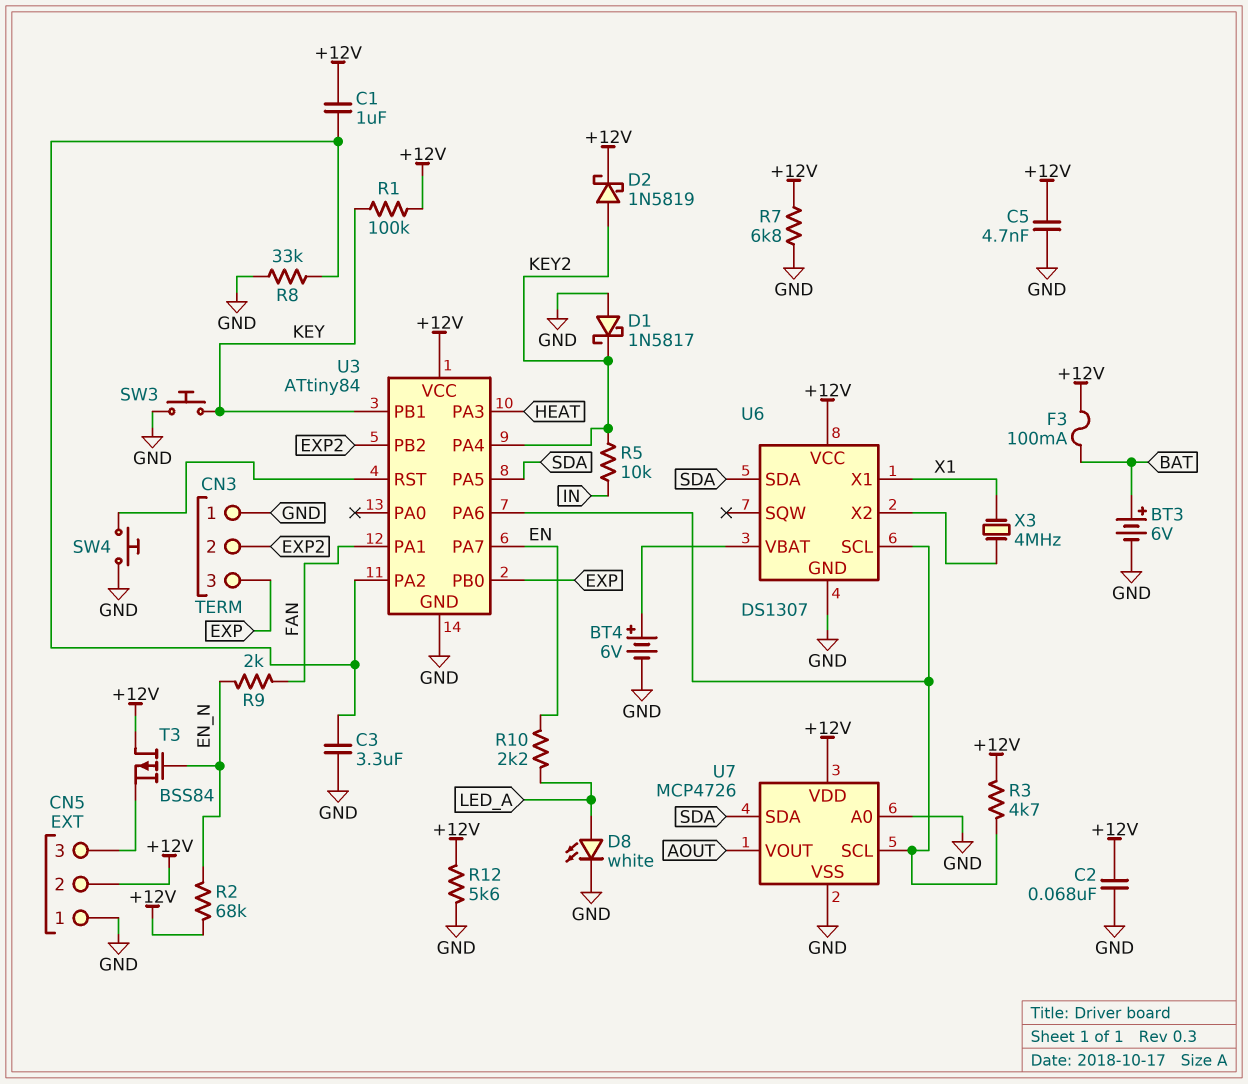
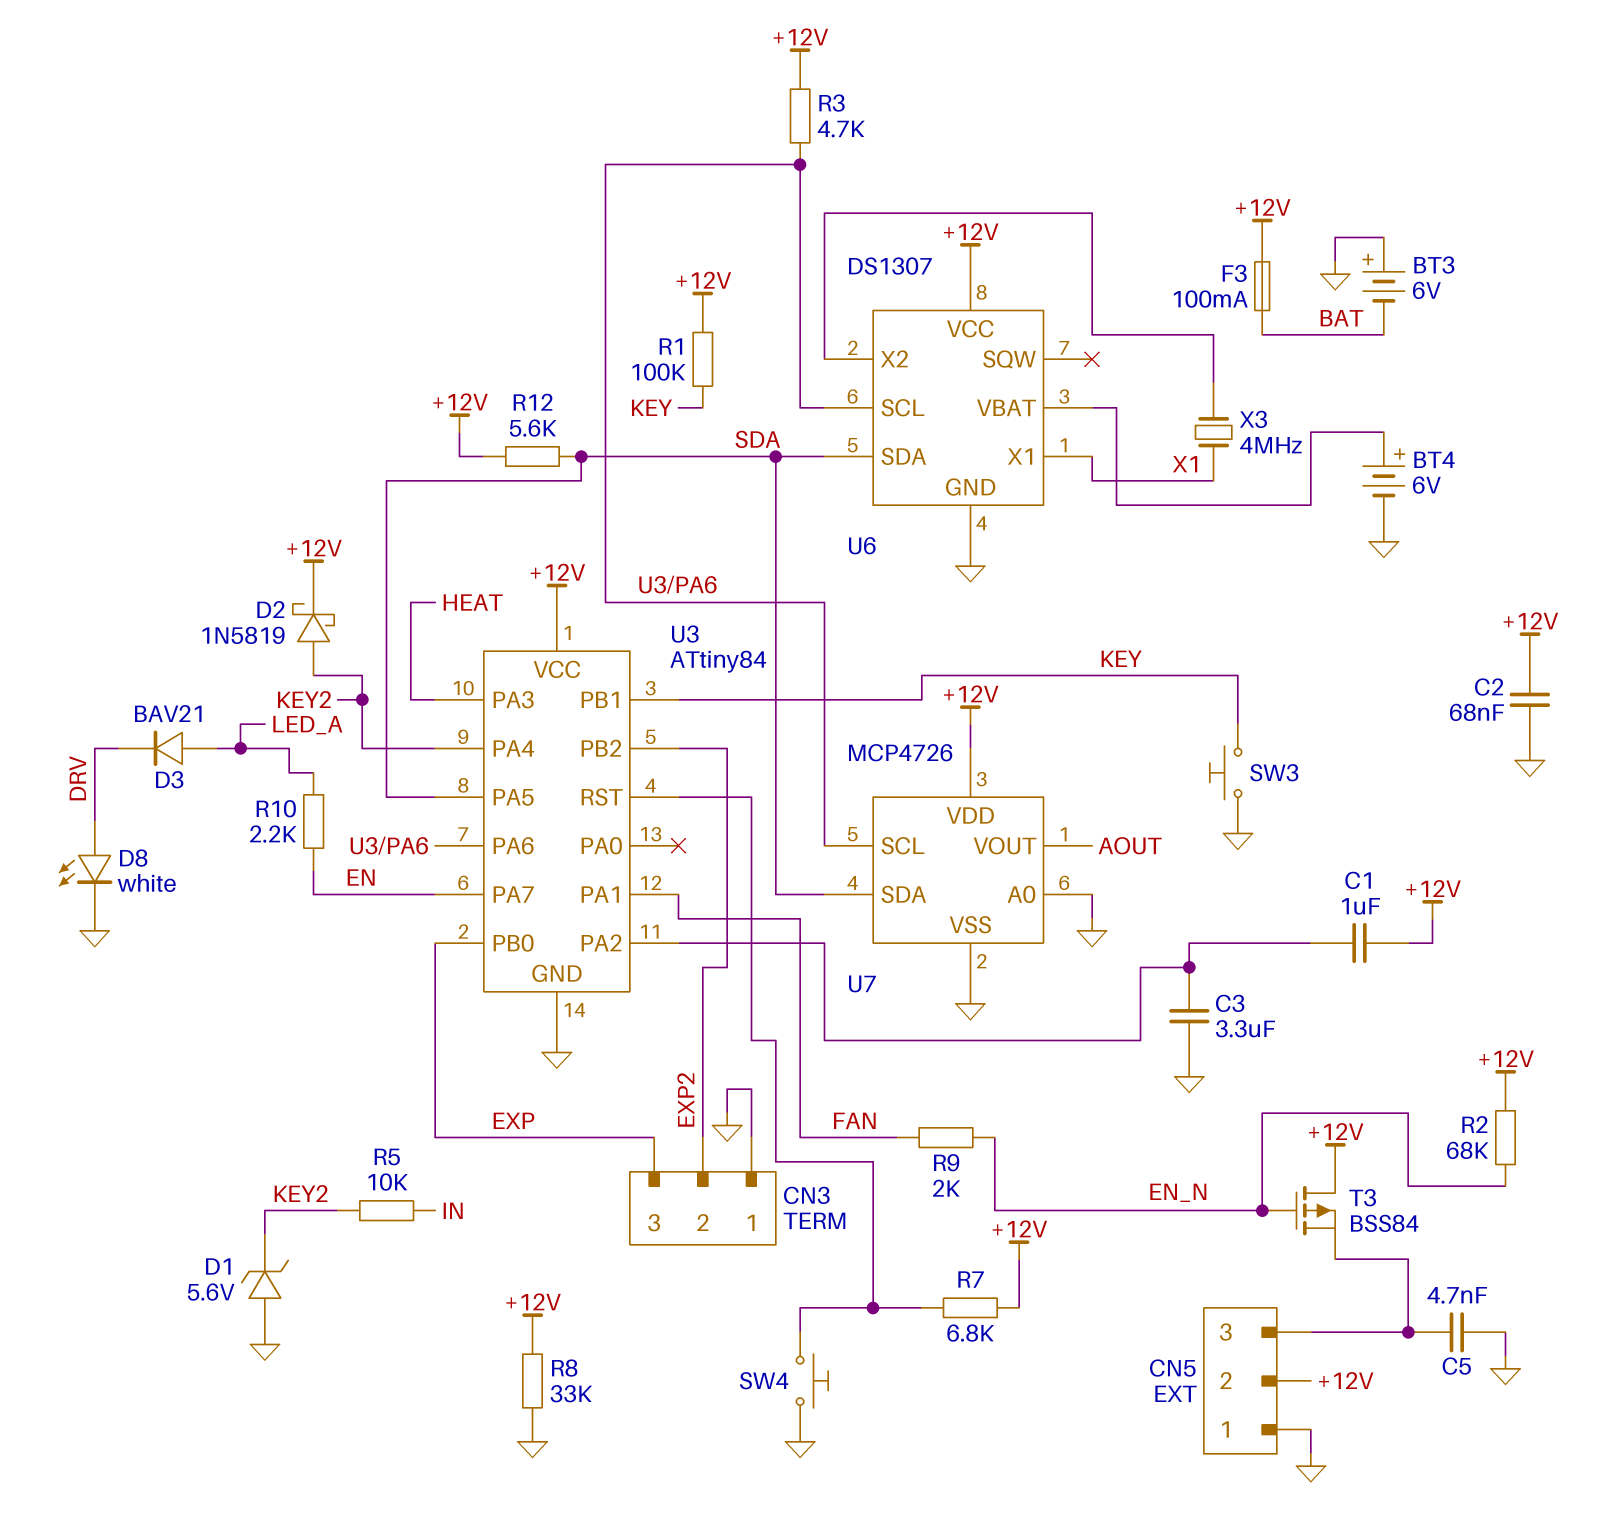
BT3: 6V (plus BAT, minus GND) -> 6V (plus GND, minus BAT)
C5: 4.7nF (+12V, GND) -> 4.7nF (CN5/3, GND)
D1: schottky 1N5817 (A GND, K KEY2) -> zener 5.6V (A GND, K KEY2)
D3: none -> diode BAV21 (A LED_A, K DRV)
D8: LED white (A LED_A, K GND) -> LED white (A DRV, K GND)
R7: 6.8k (+12V, GND) -> 6.8k (+12V, U3/RST)
R8: 33k (GND, U3/PA2) -> 33k (+12V, GND)
R12: 5.6k (+12V, GND) -> 5.6k (+12V, SDA)

